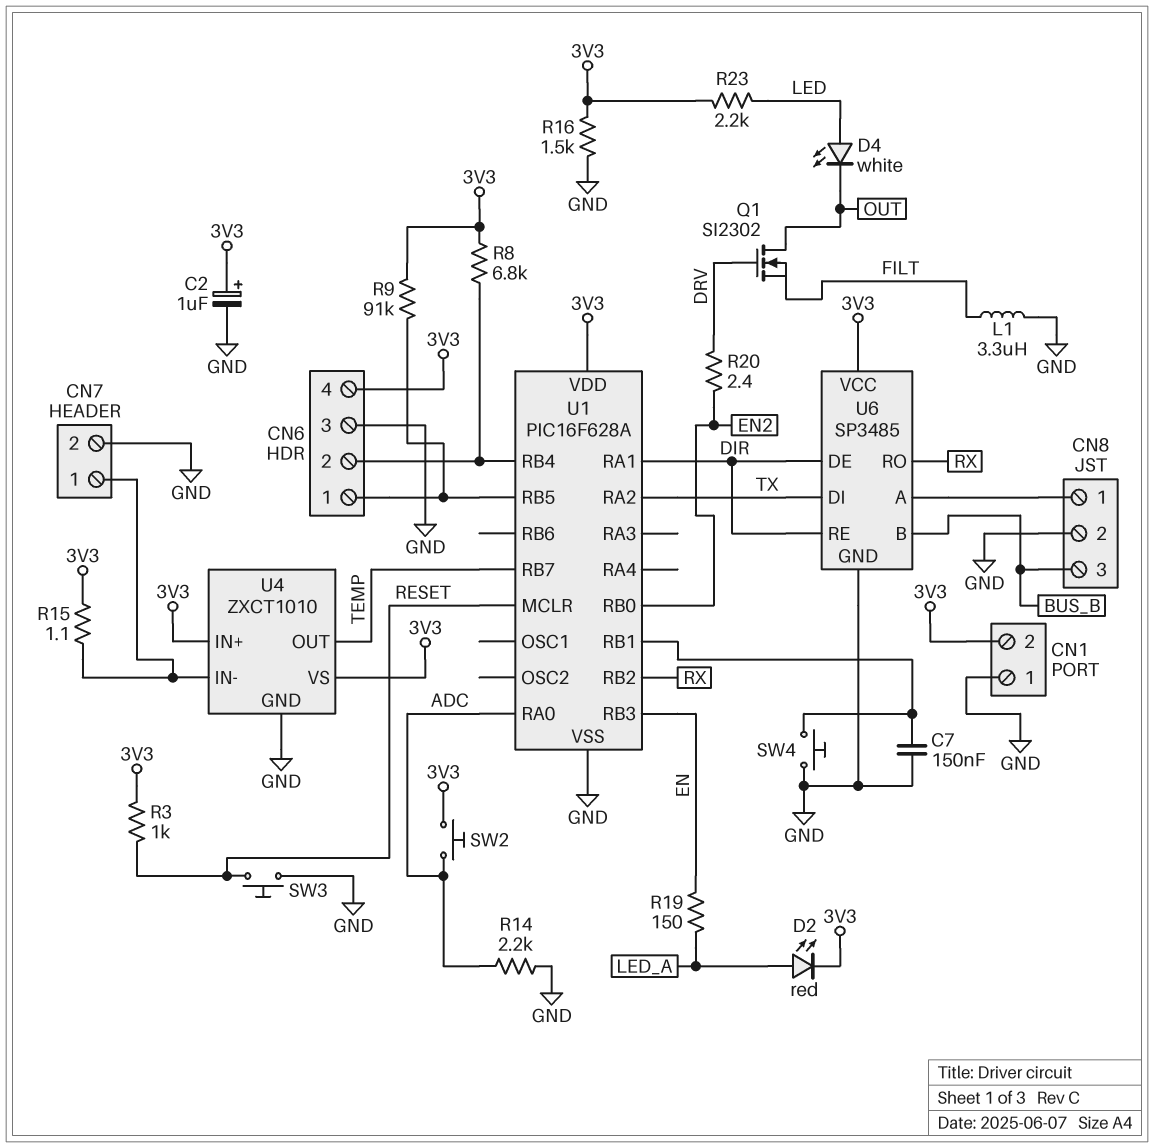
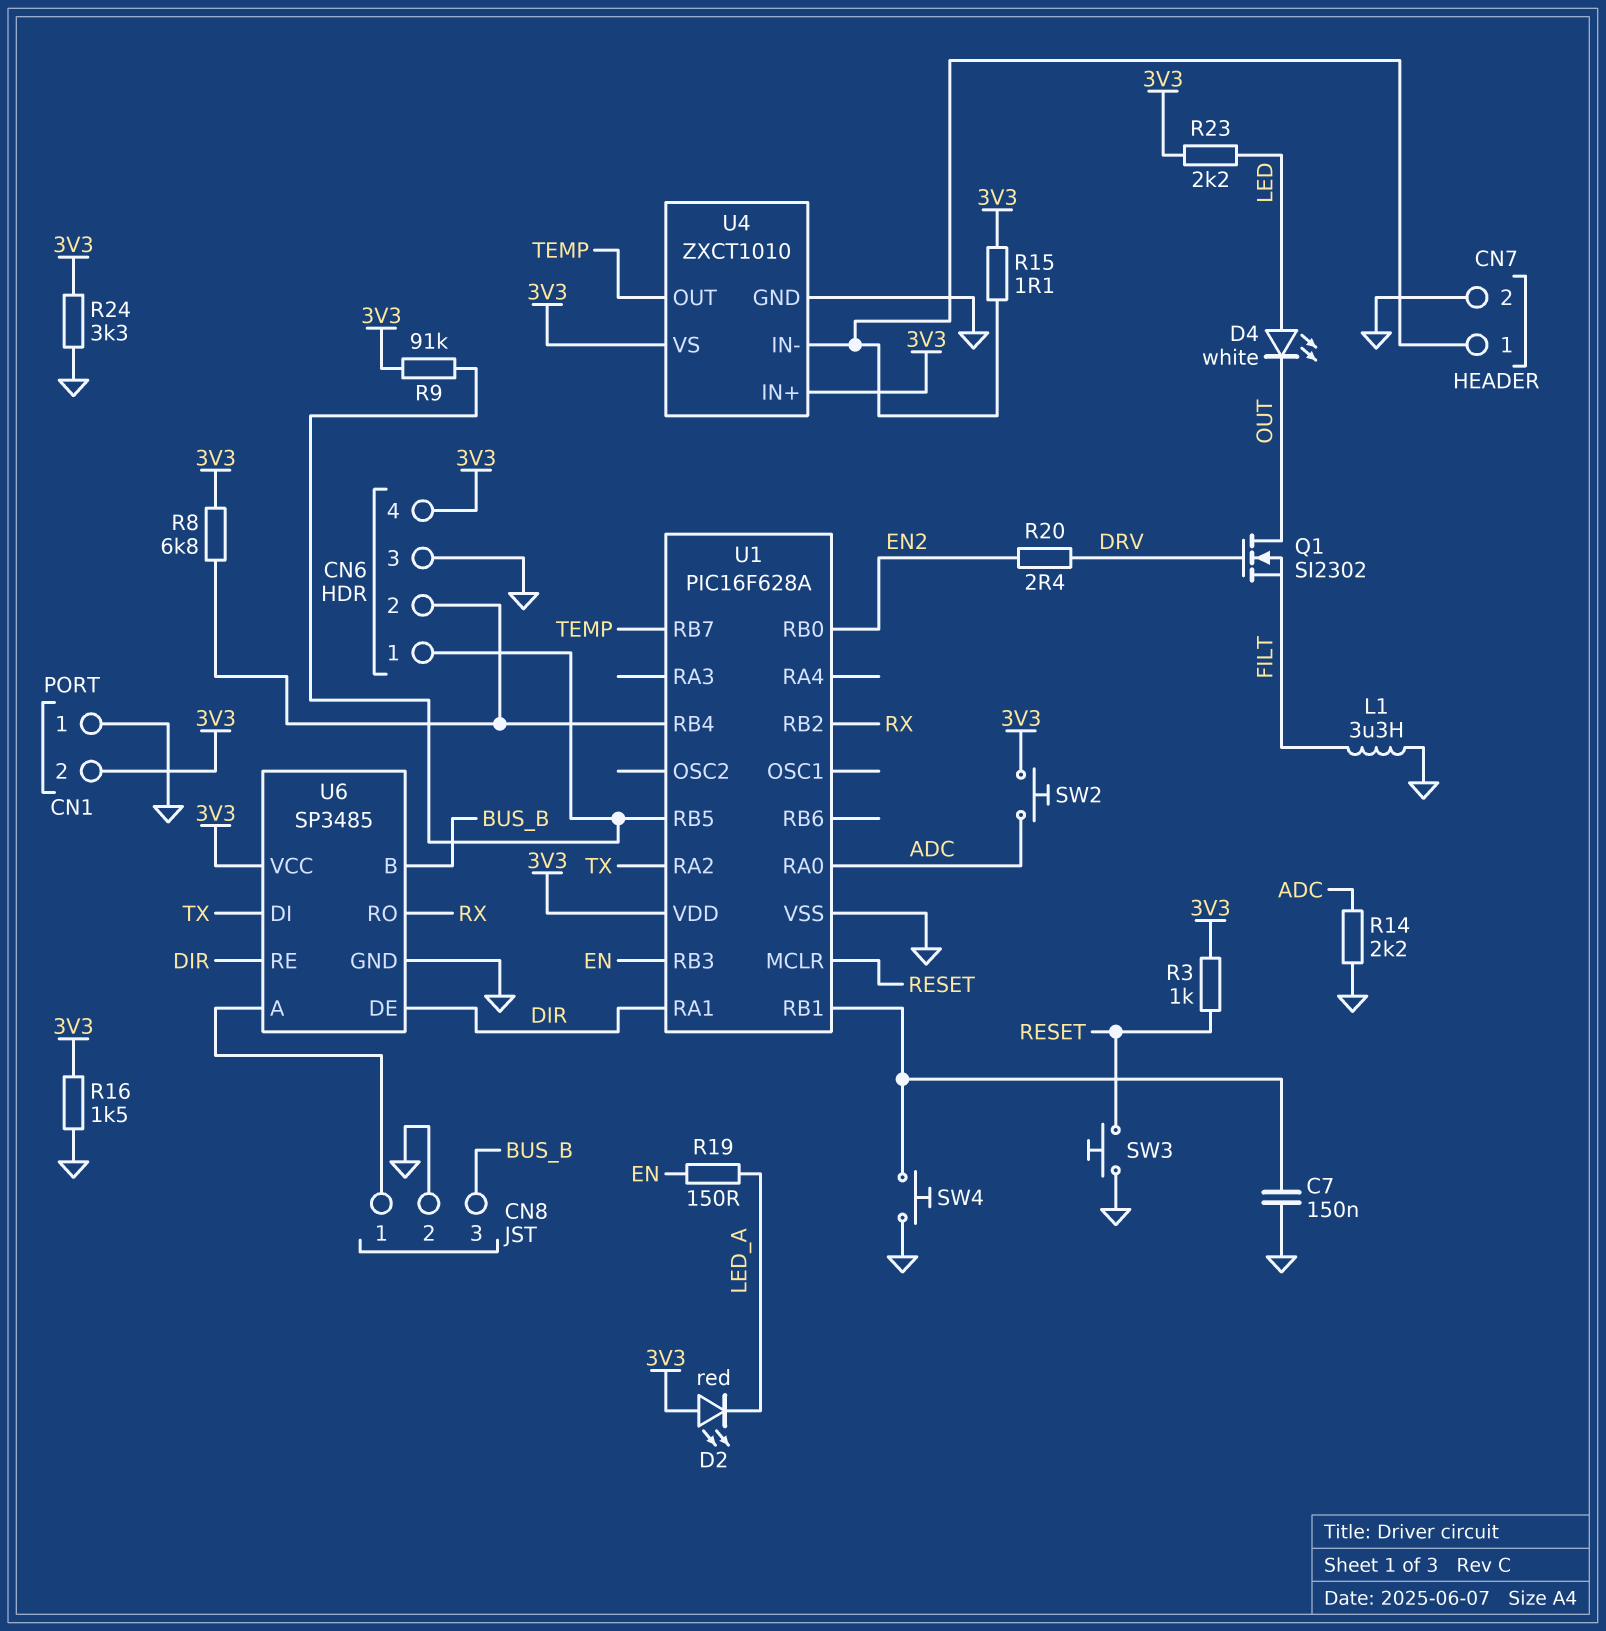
C2: 1uF (plus 3V3, minus GND) -> none
D2: LED red (A LED_A, K 3V3) -> LED red (A 3V3, K LED_A)
R24: none -> 3.3k (3V3, GND)

